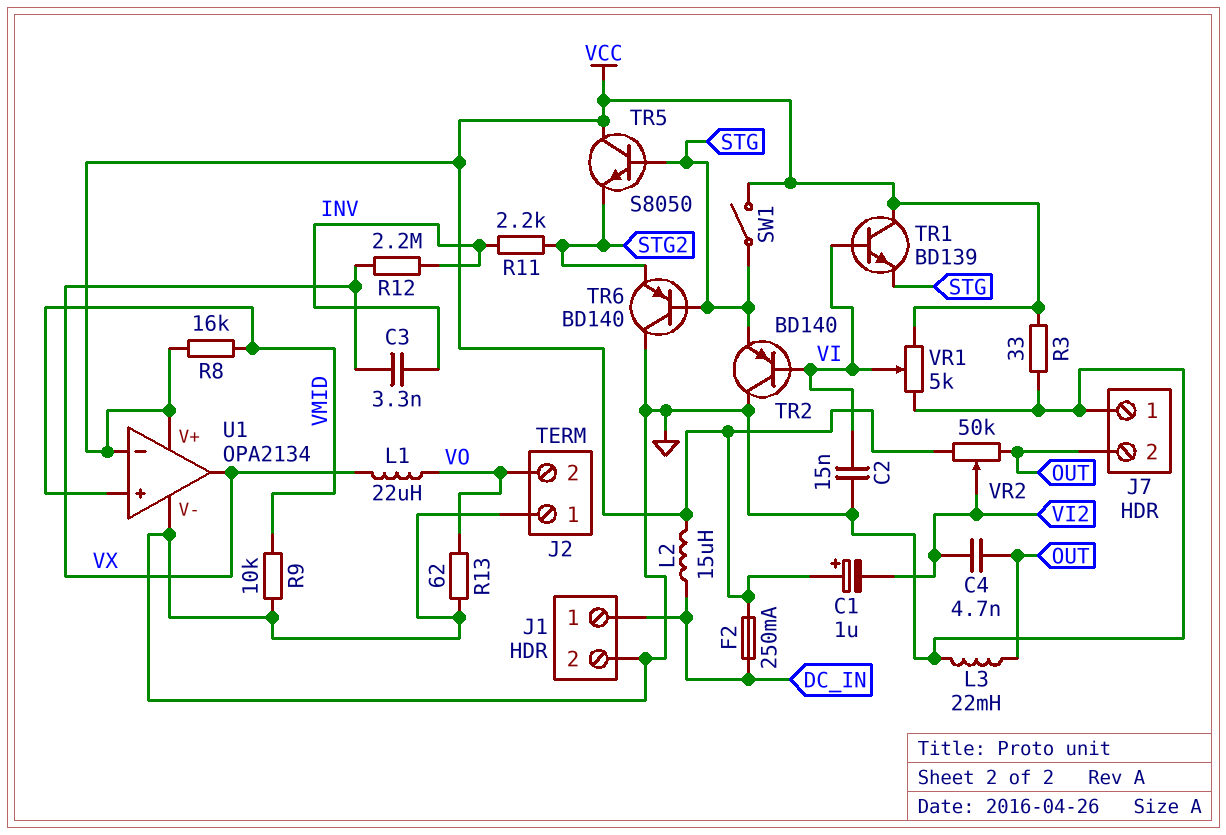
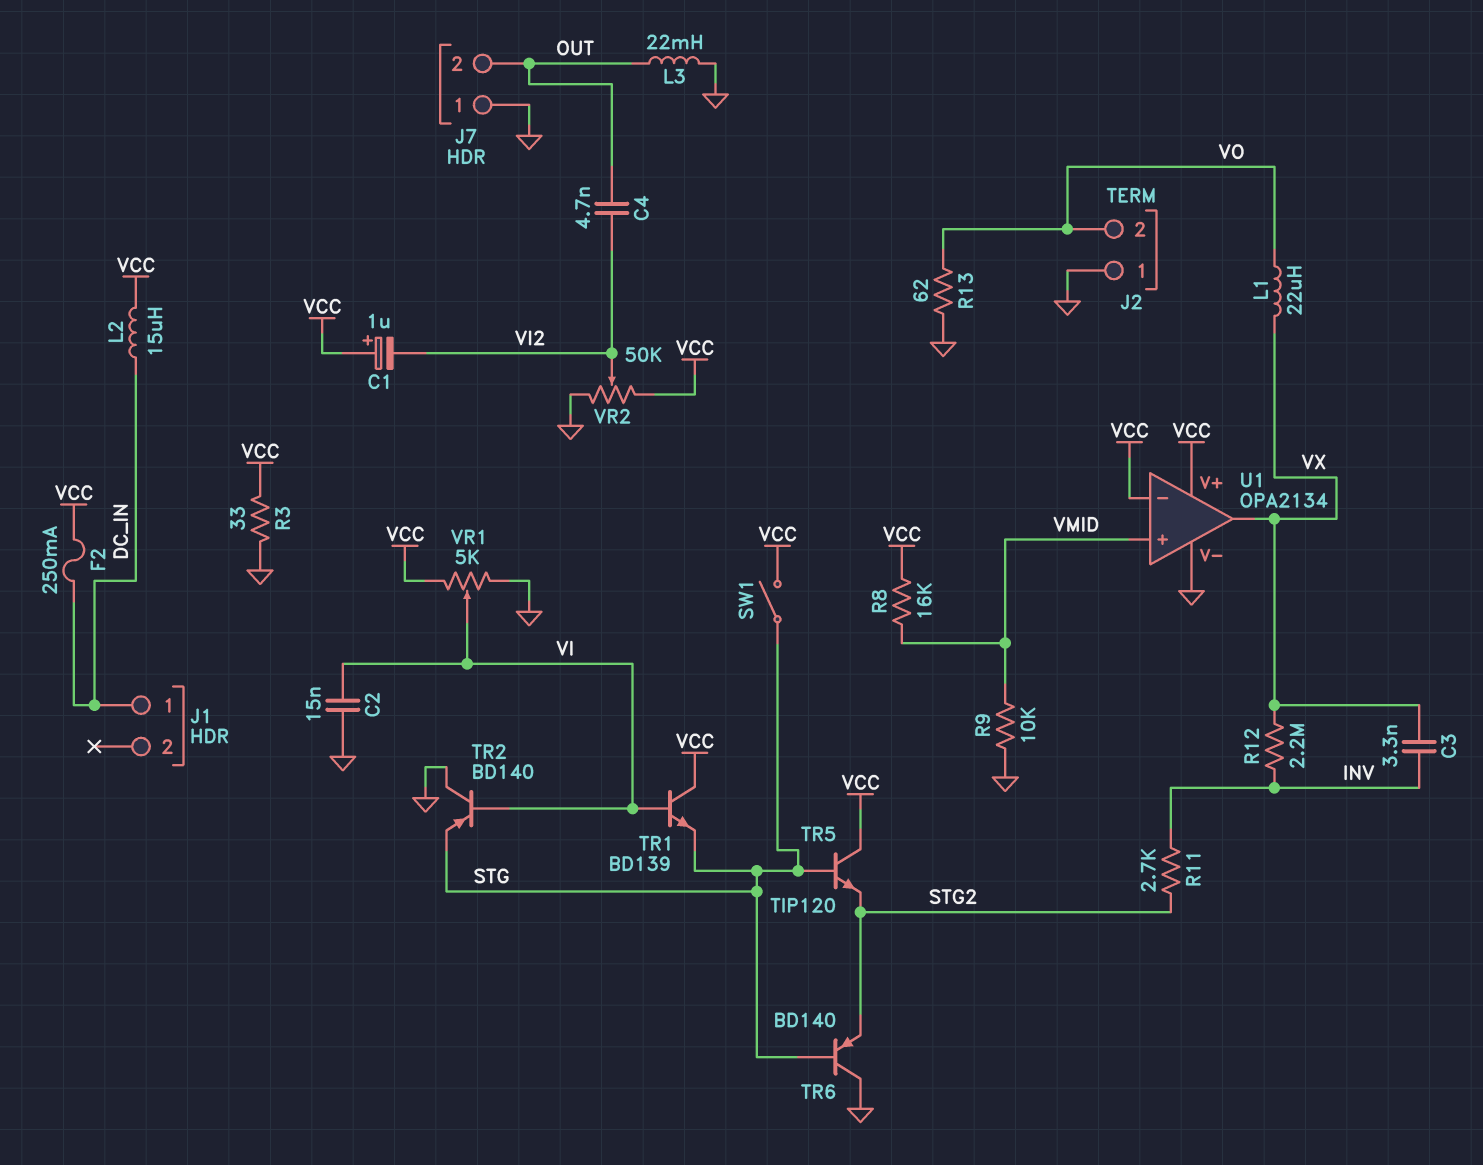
J1 pin 2: GND -> none
R11: 2.2k (INV, STG2) -> 2.7k (INV, STG2)
TR5: NPN S8050 (B STG, C VCC, E STG2) -> NPN TIP120 (B STG, C VCC, E STG2)
VR2: 50k (OUT, VCC, wiper VI2) -> 50k (GND, VCC, wiper VI2)

